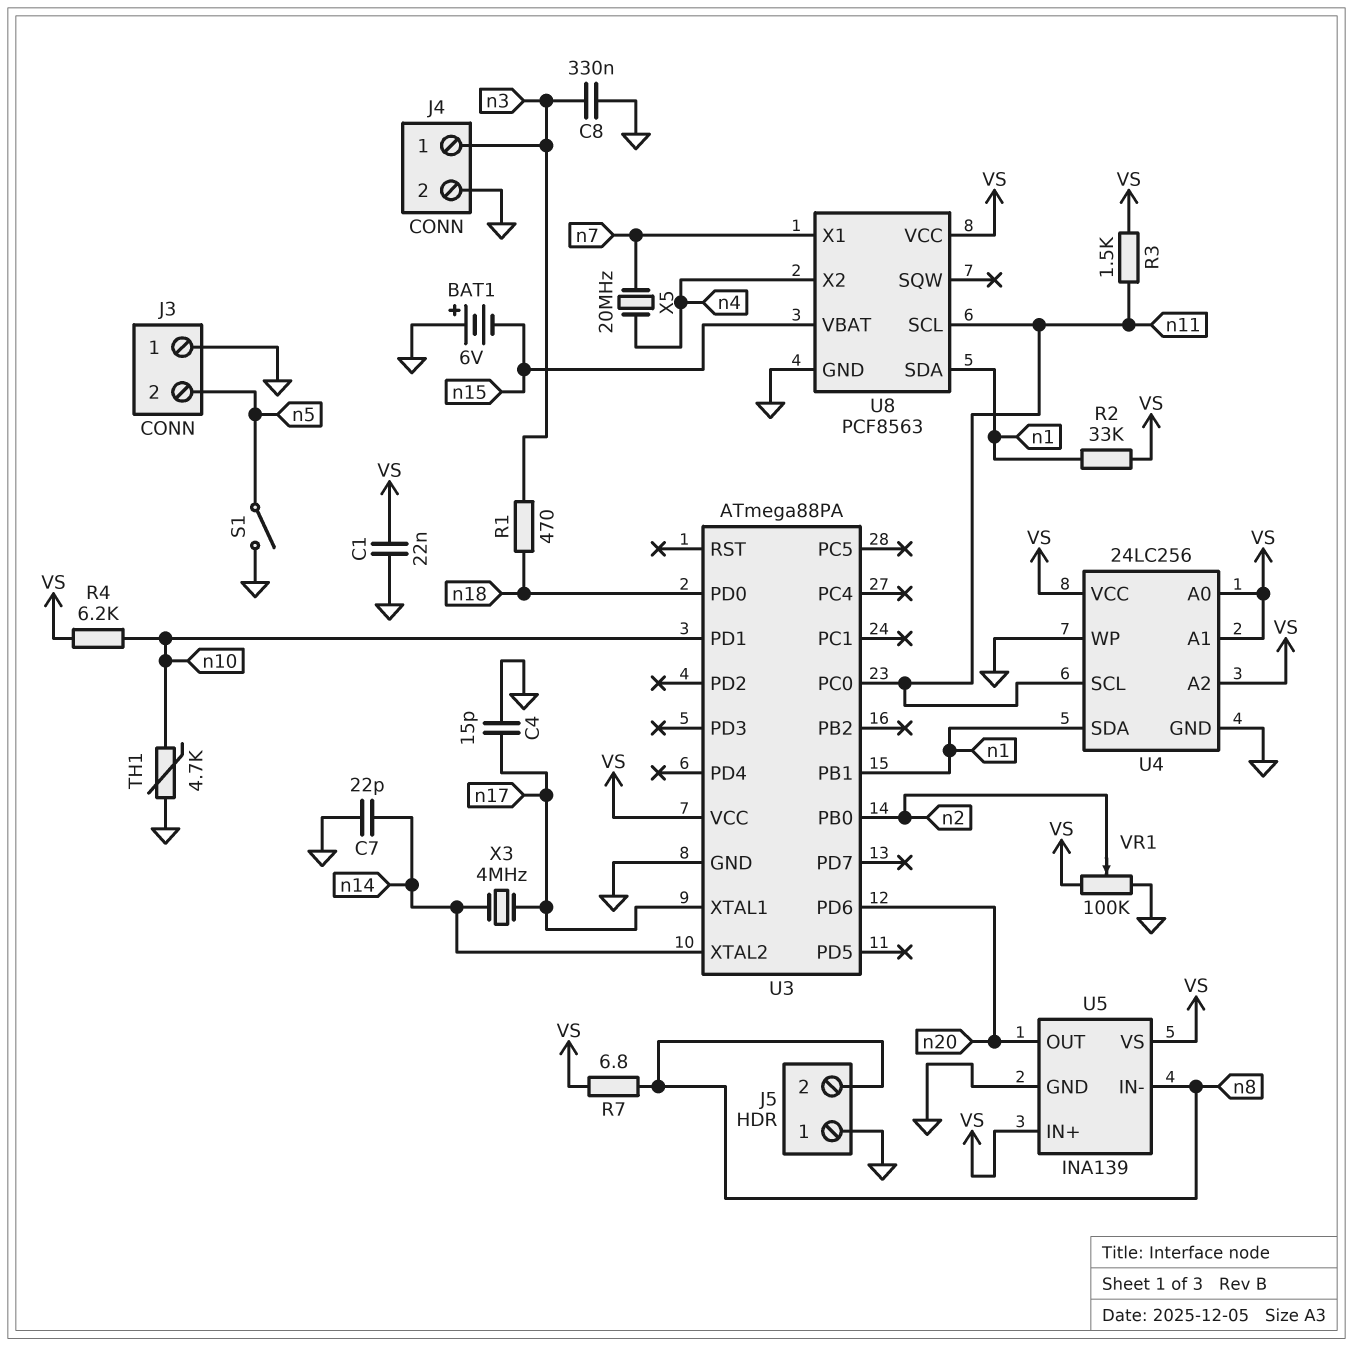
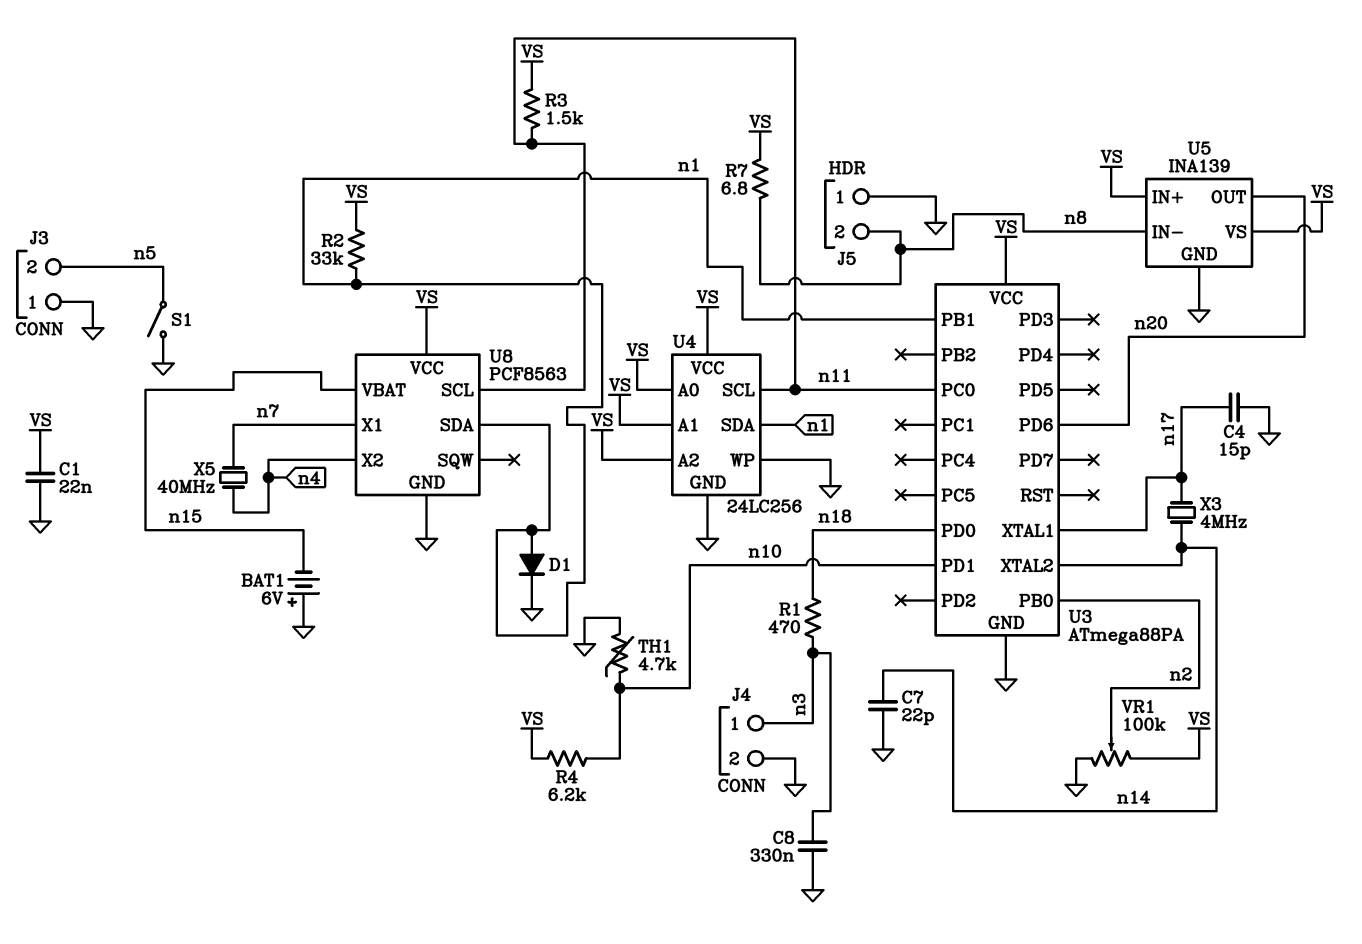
D1: none -> diode (A n1, K GND)
X5: 20MHz (n4, n7) -> 40MHz (n4, n7)

